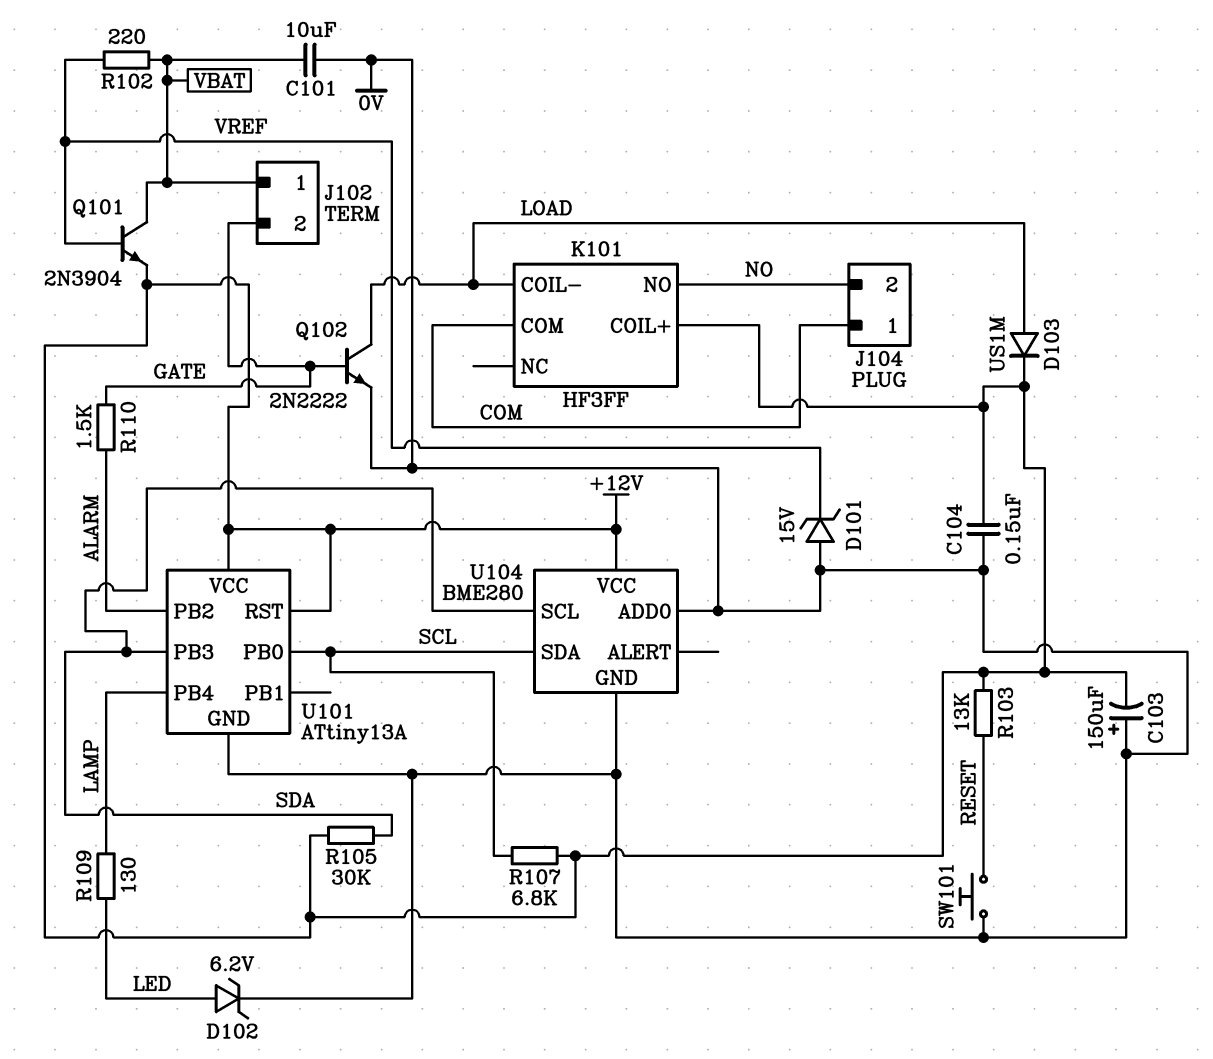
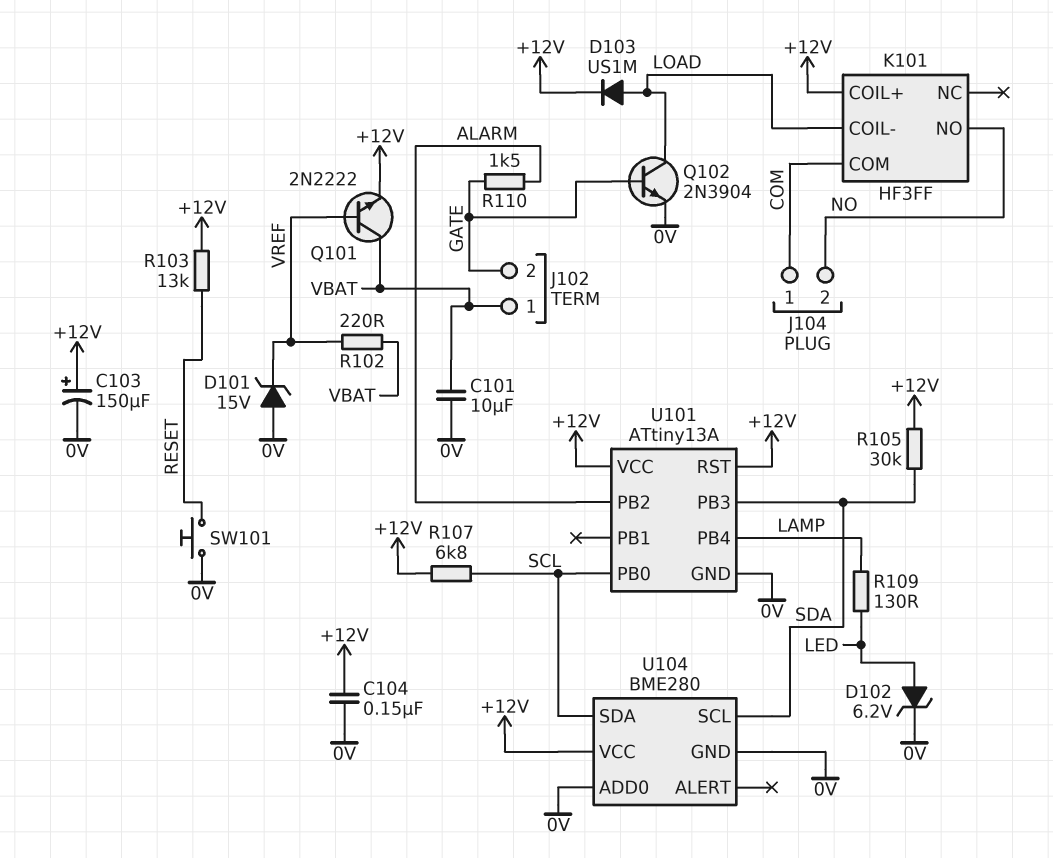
C103: 150uF (plus 0V, minus +12V) -> 150uF (plus +12V, minus 0V)
Q101: NPN 2N3904 (B VREF, C VBAT, E +12V) -> NPN 2N2222 (B VREF, C VBAT, E +12V)
Q102: NPN 2N2222 (B GATE, C LOAD, E 0V) -> NPN 2N3904 (B GATE, C LOAD, E 0V)

